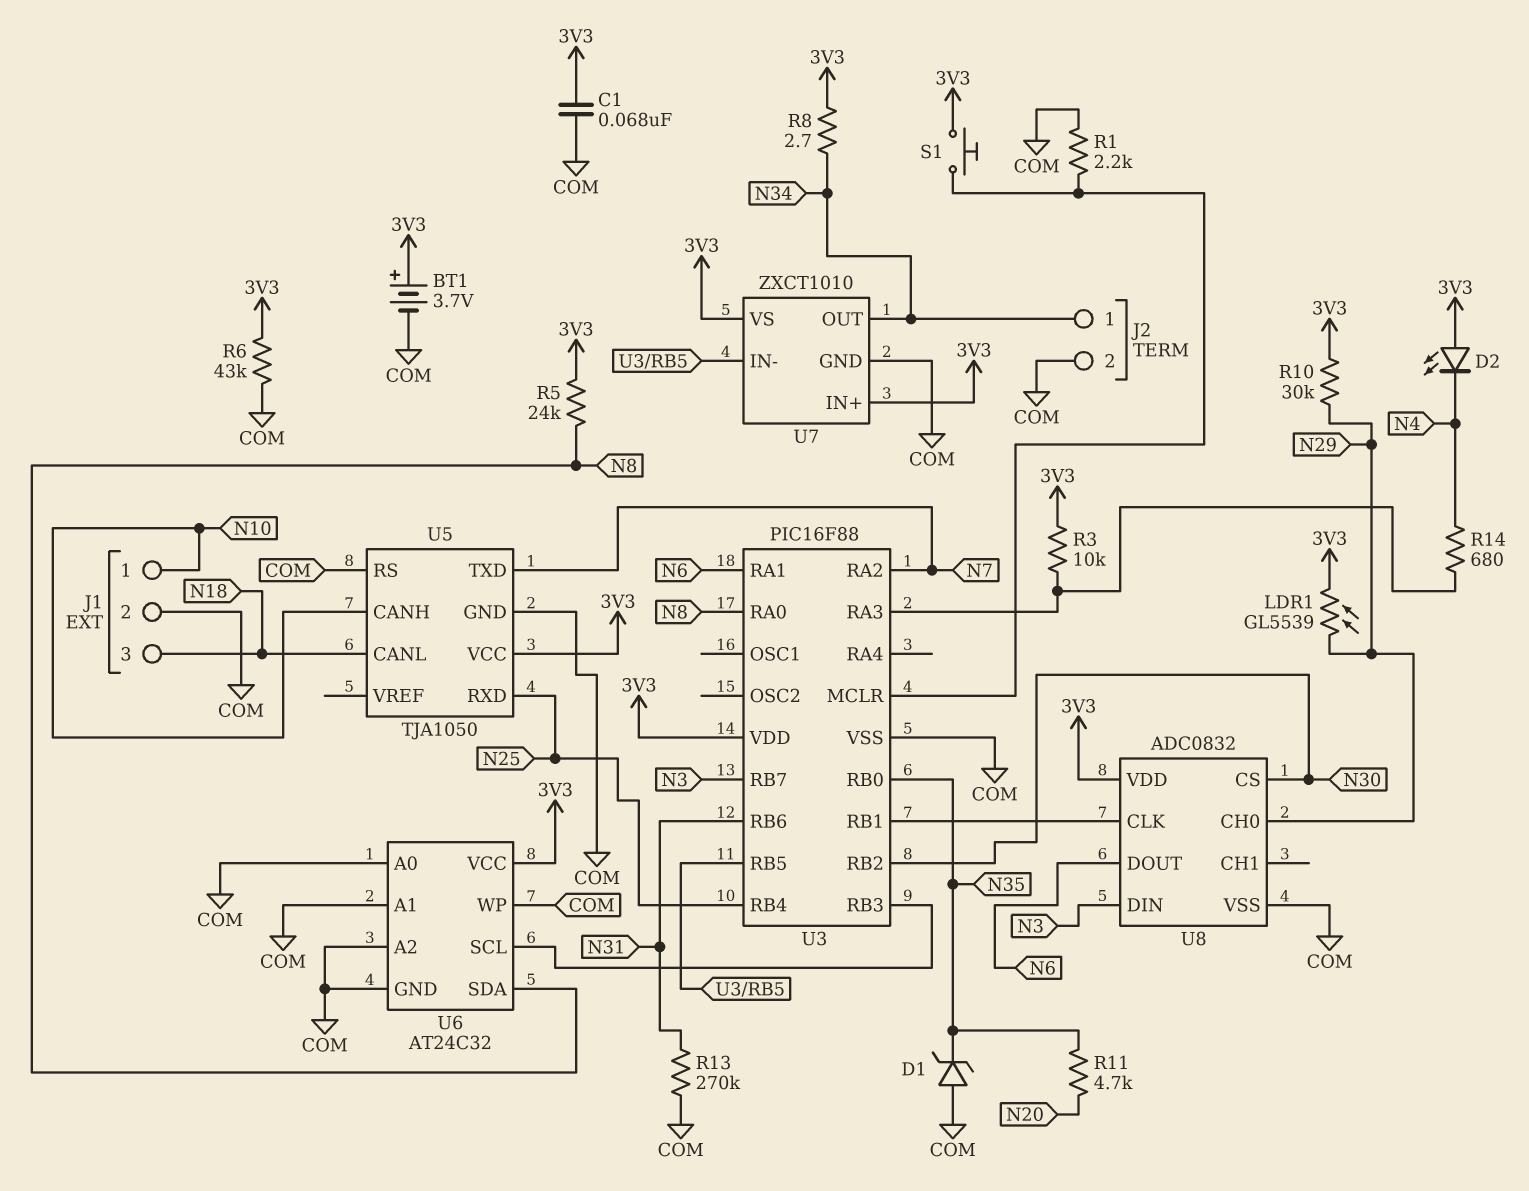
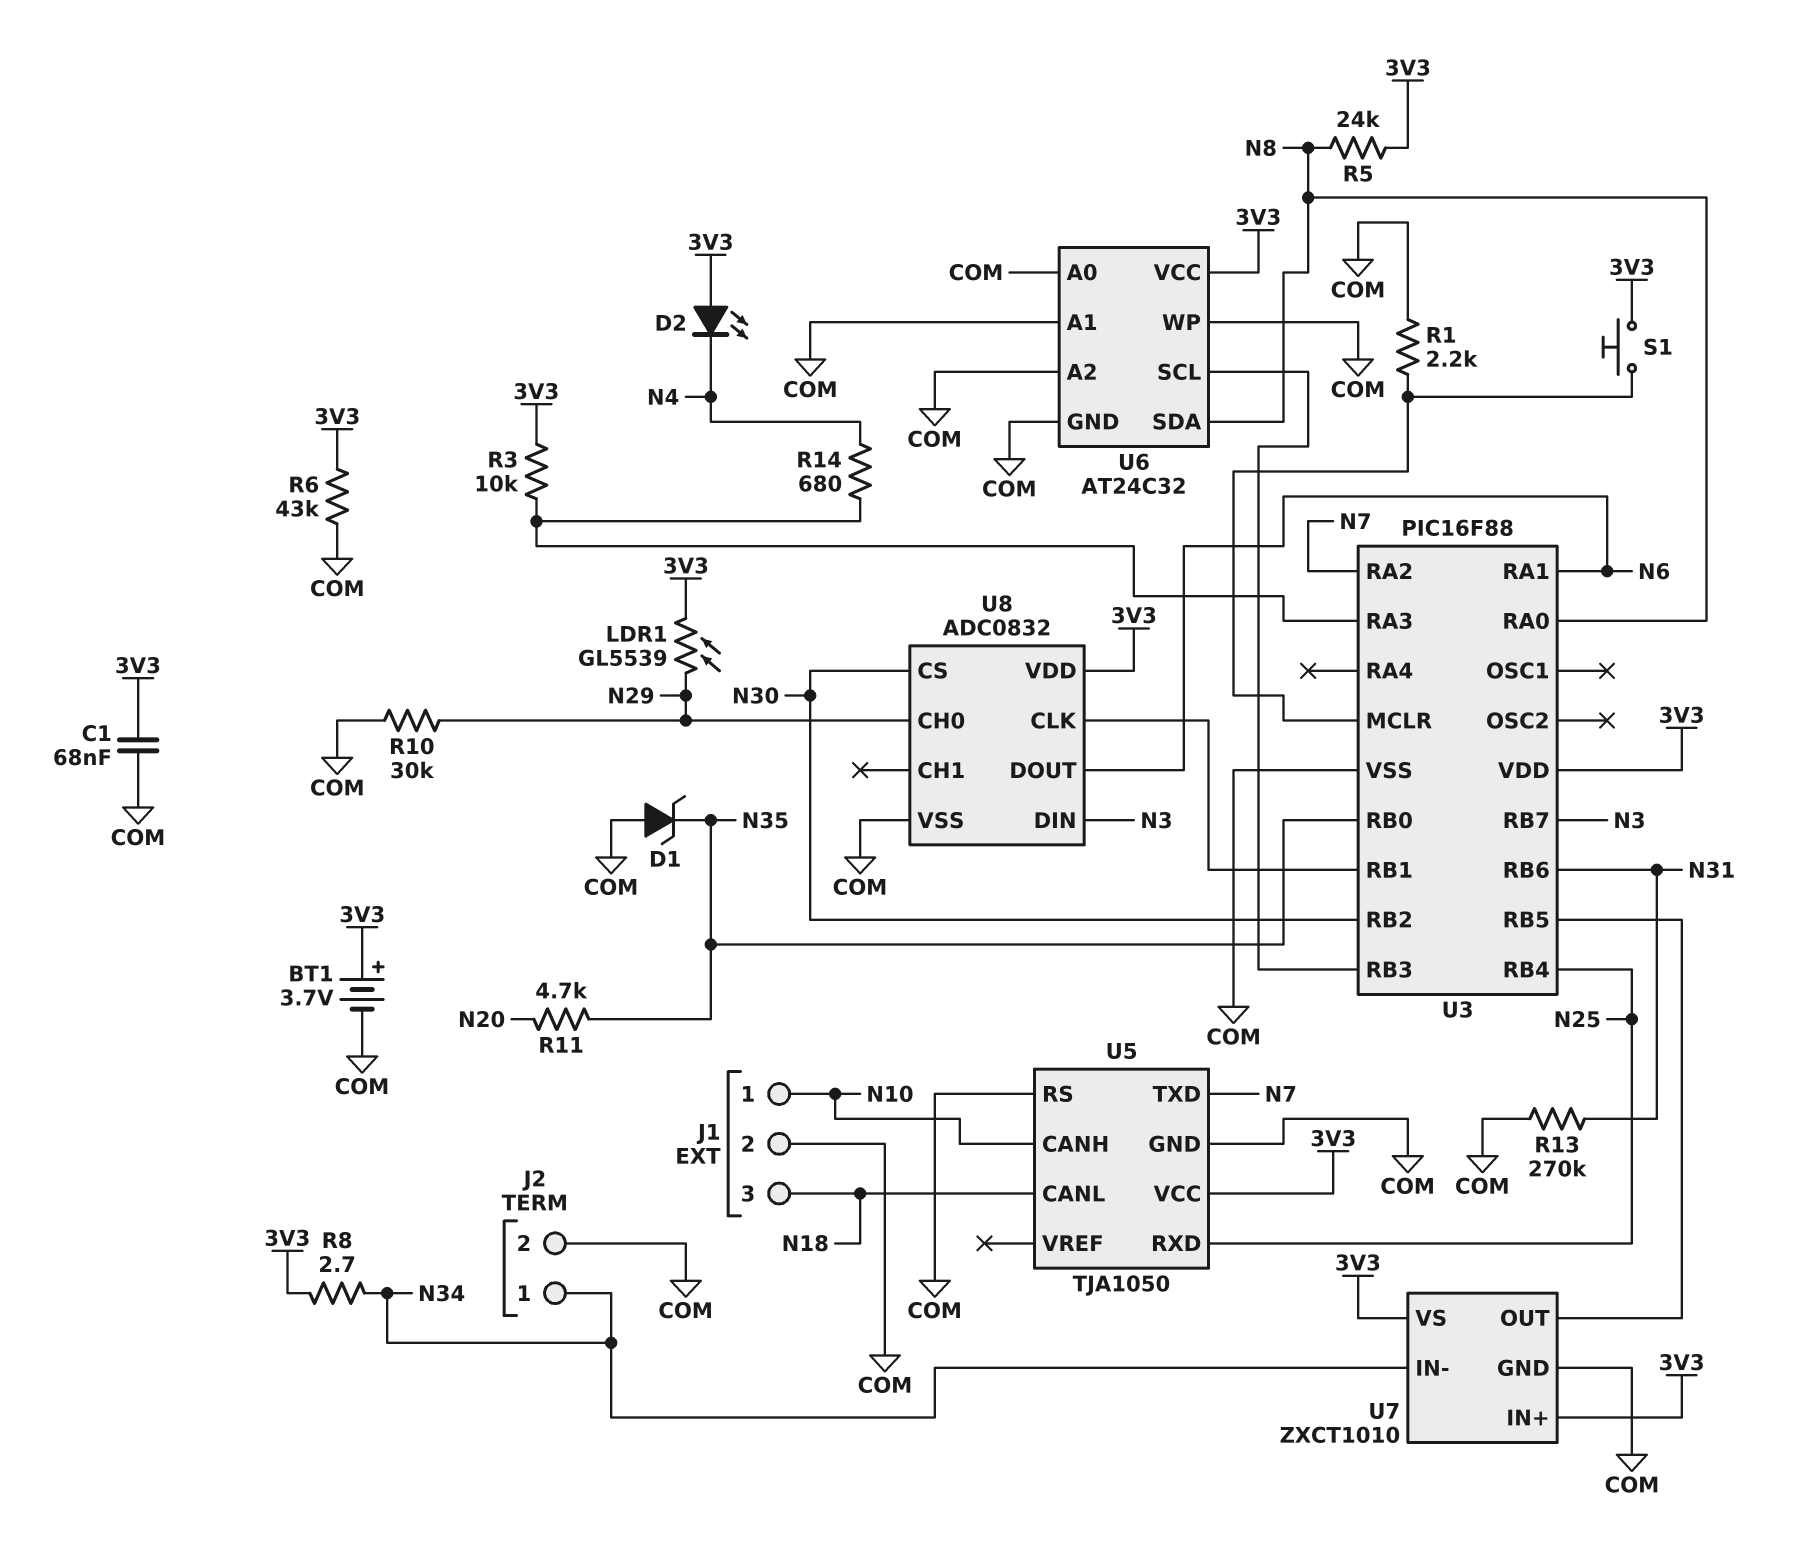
R10: 30k (3V3, N29) -> 30k (COM, N29)
U7 pin IN-: U3/RB5 -> N34
U7 pin OUT: N34 -> U3/RB5

